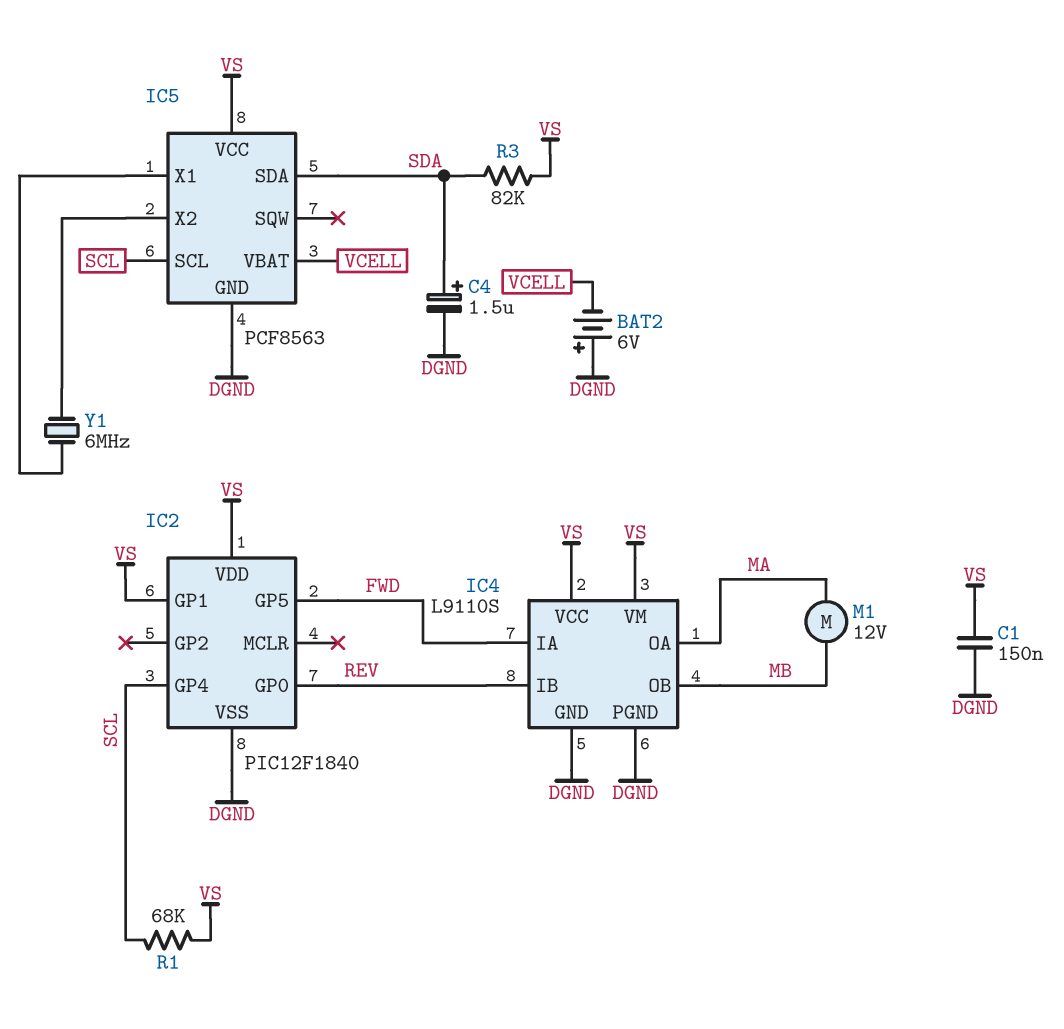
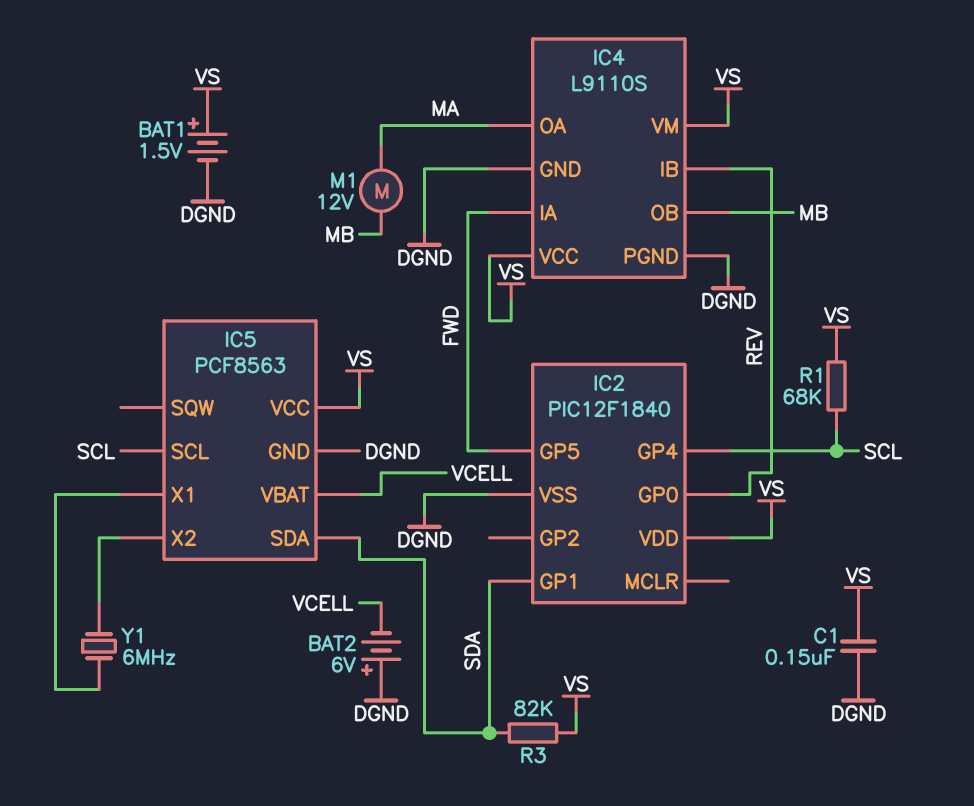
BAT1: none -> 1.5V (plus VS, minus DGND)
C4: 1.5uF (plus SDA, minus DGND) -> none
IC2 pin GP1: VS -> SDA

